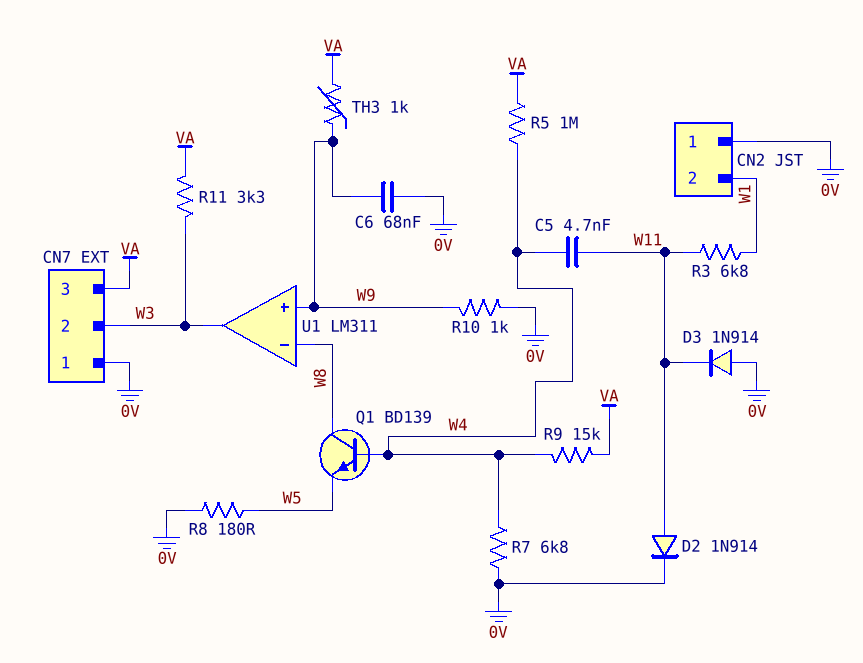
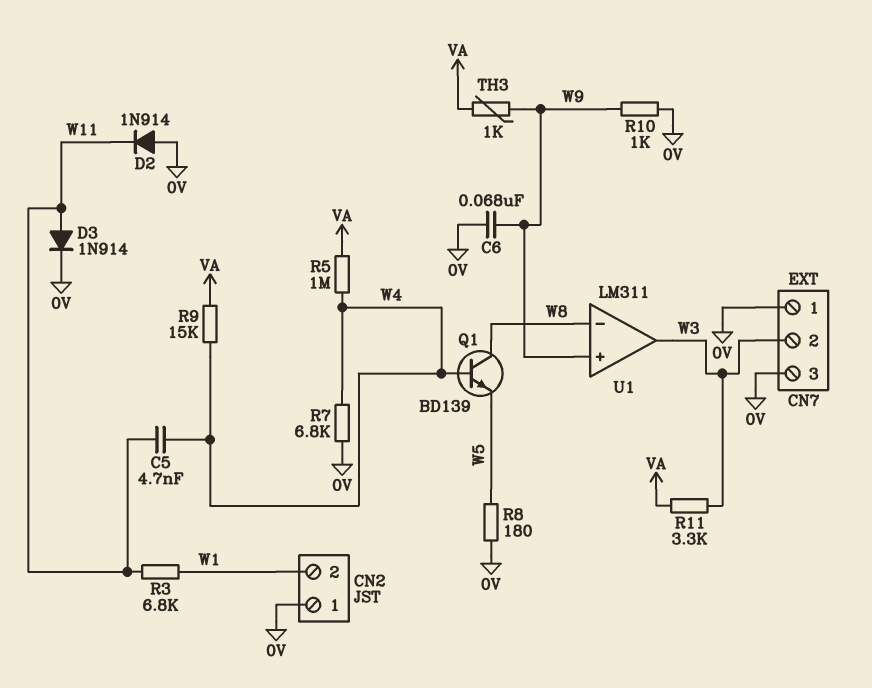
CN7 pin 3: VA -> 0V
D2: diode 1N914 (A W11, K 0V) -> diode 1N914 (A 0V, K W11)
D3: diode 1N914 (A 0V, K W11) -> diode 1N914 (A W11, K 0V)

